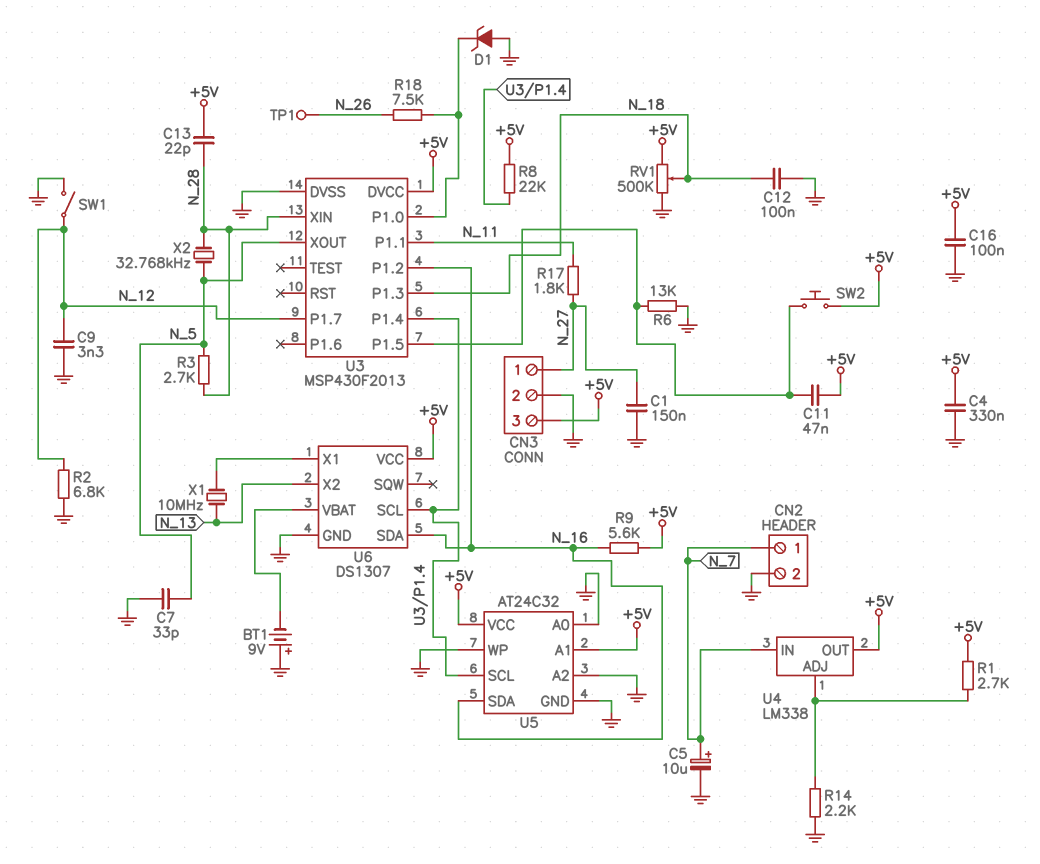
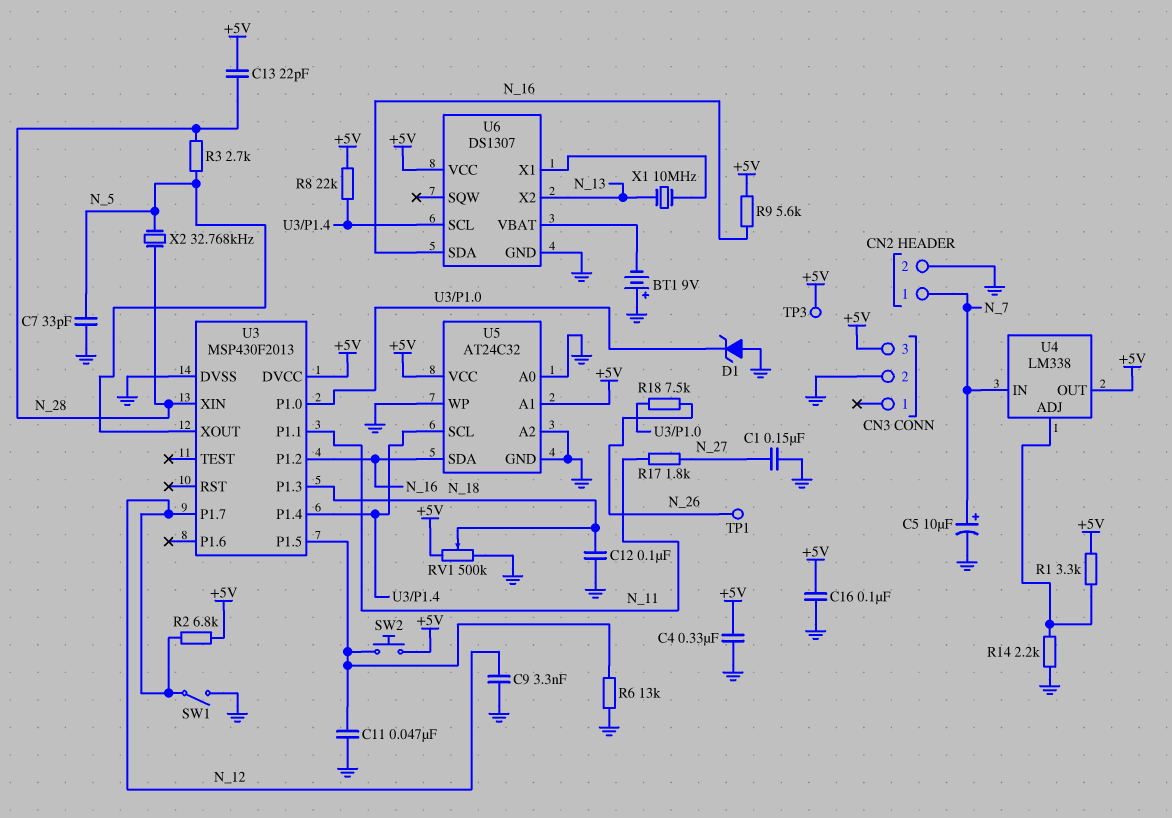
C11: 47nF (+5V, U3/P1.5) -> 47nF (GND, U3/P1.5)
CN3 pin 1: N_27 -> none
R1: 2.7k (+5V, U4/ADJ) -> 3.3k (+5V, U4/ADJ)
R2: 6.8k (GND, N_12) -> 6.8k (+5V, N_12)
TP3: none -> test point (+5V)

